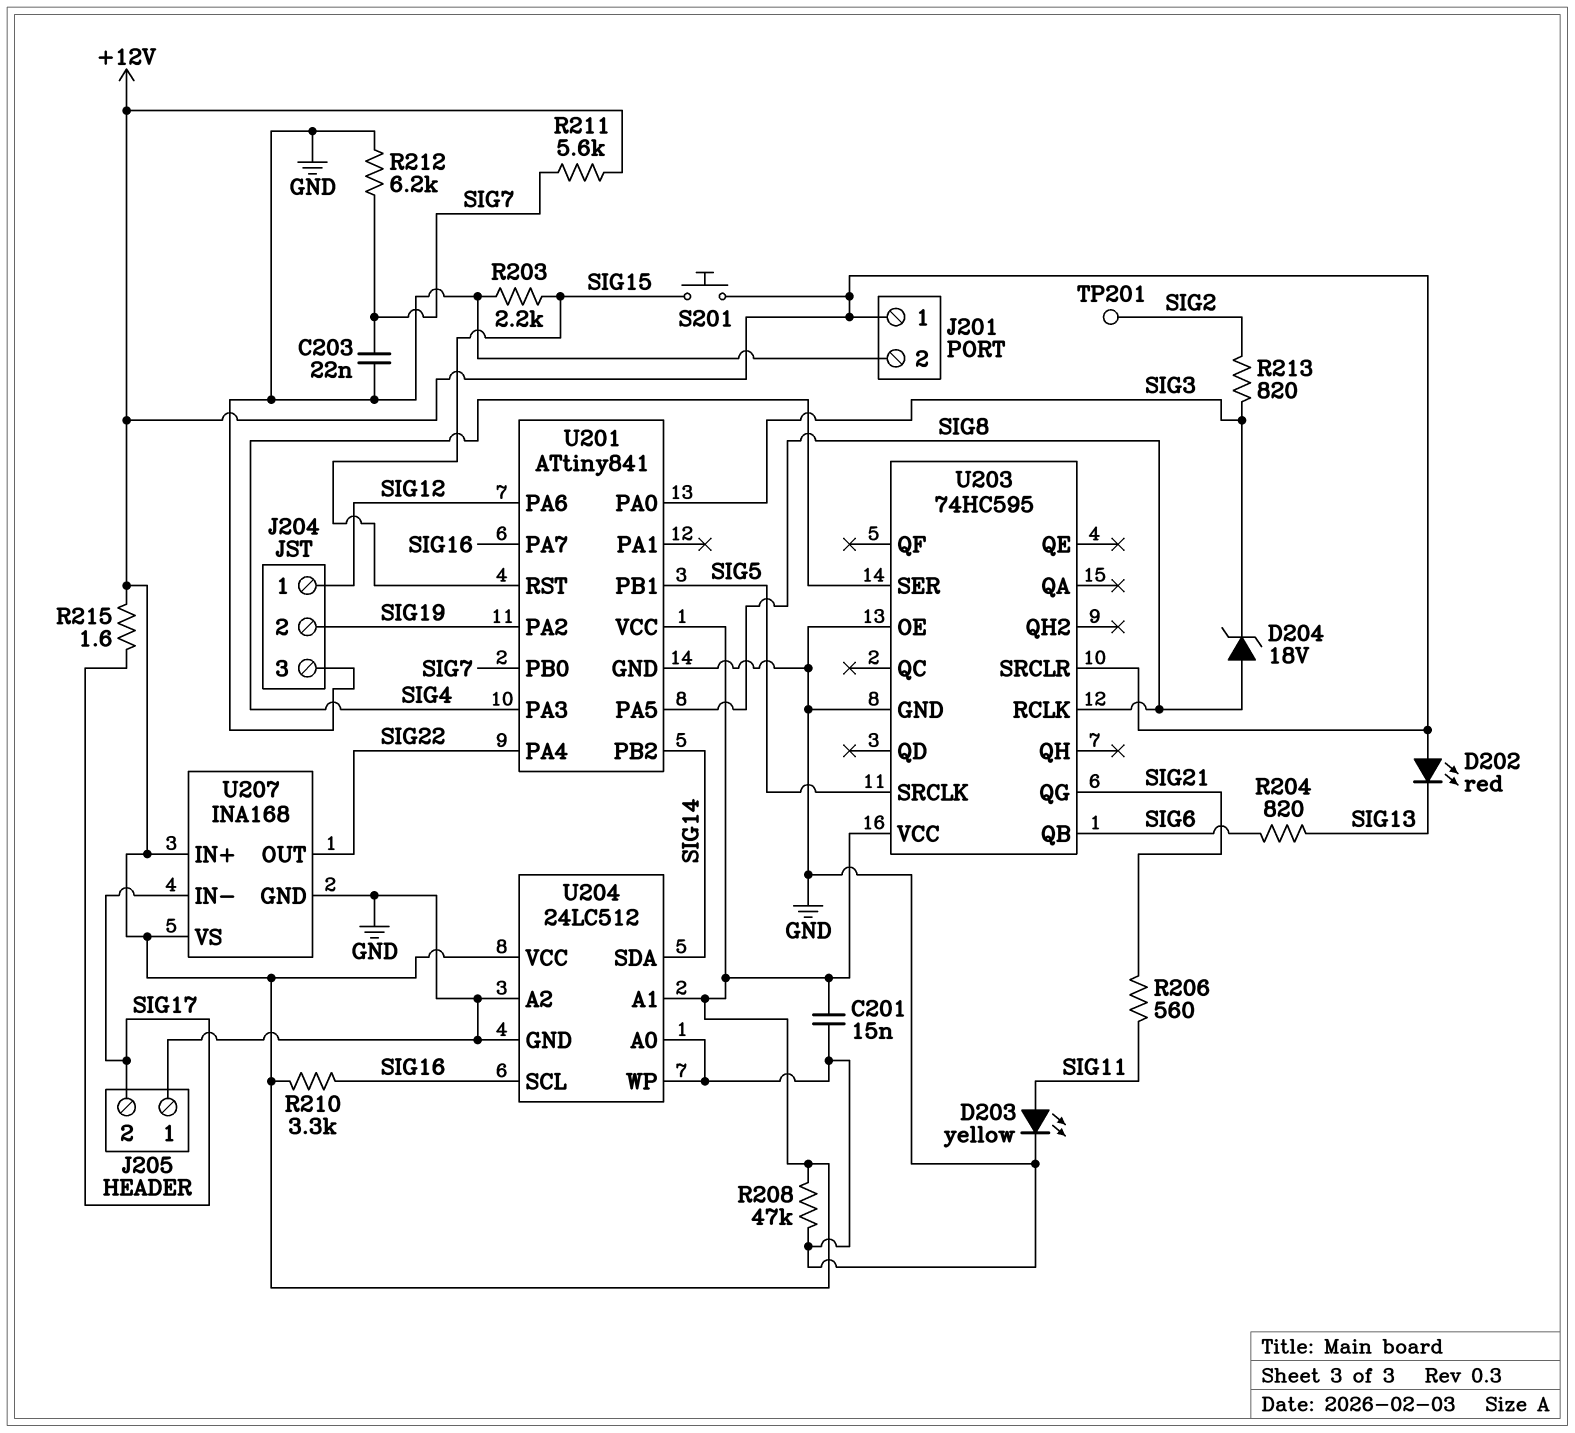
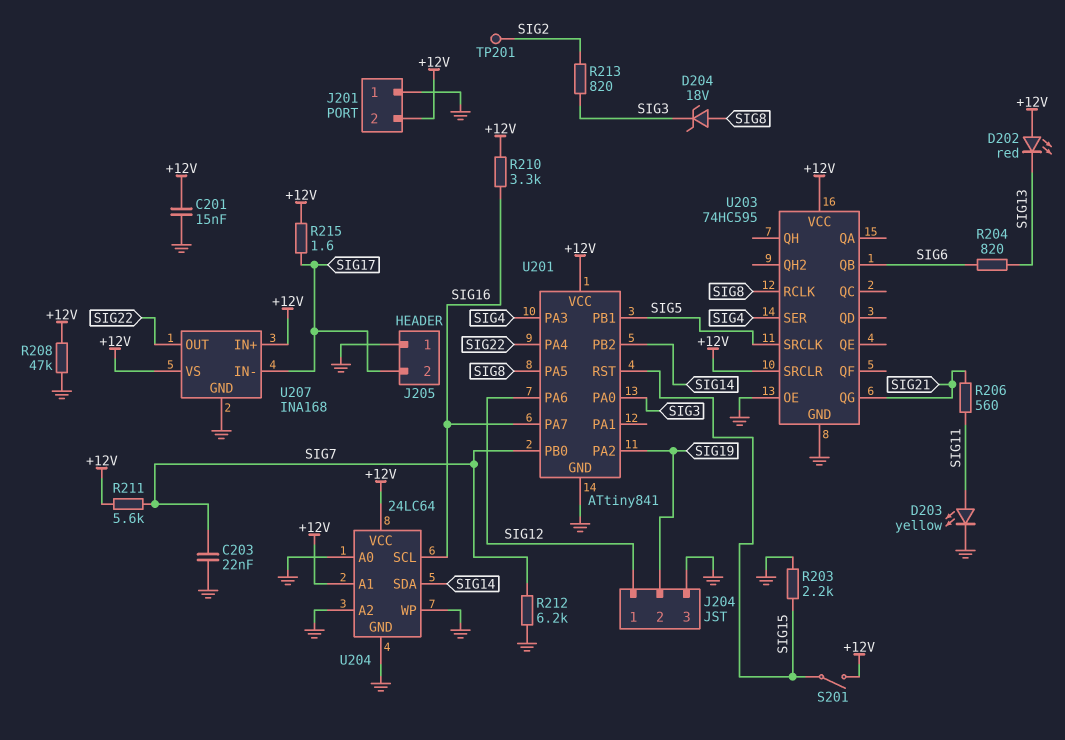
J201 pin 1: +12V -> GND
J201 pin 2: GND -> +12V
S201: button (+12V, SIG15) -> switch (+12V, SIG15)
U204: 24LC512 -> 24LC64

